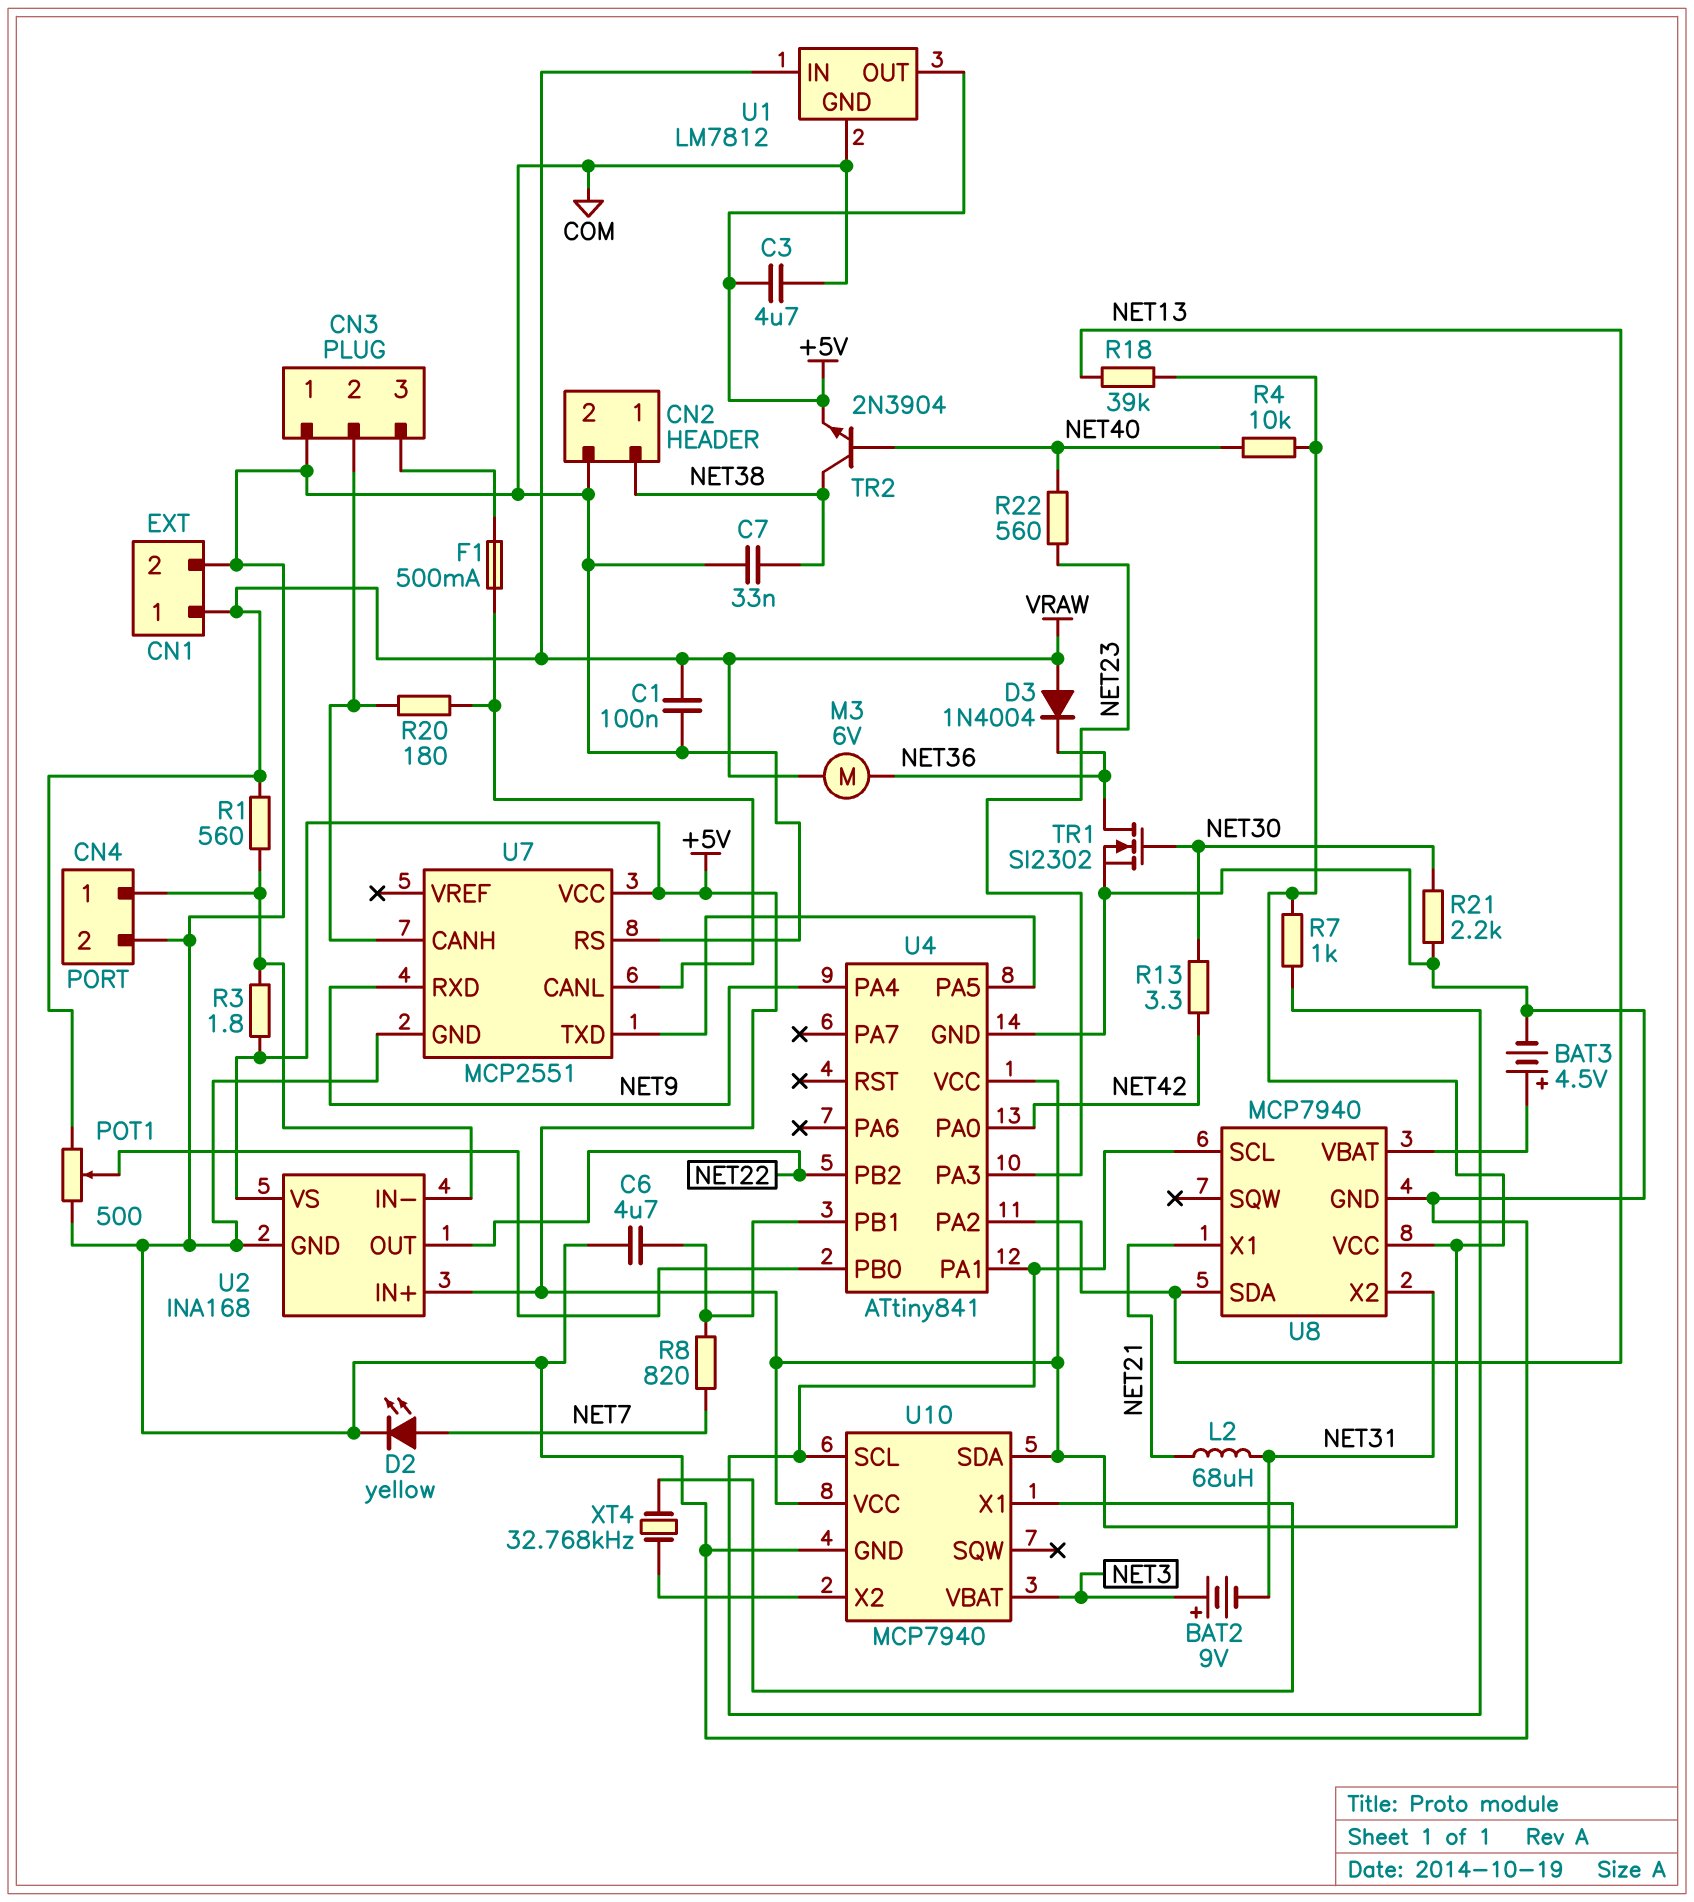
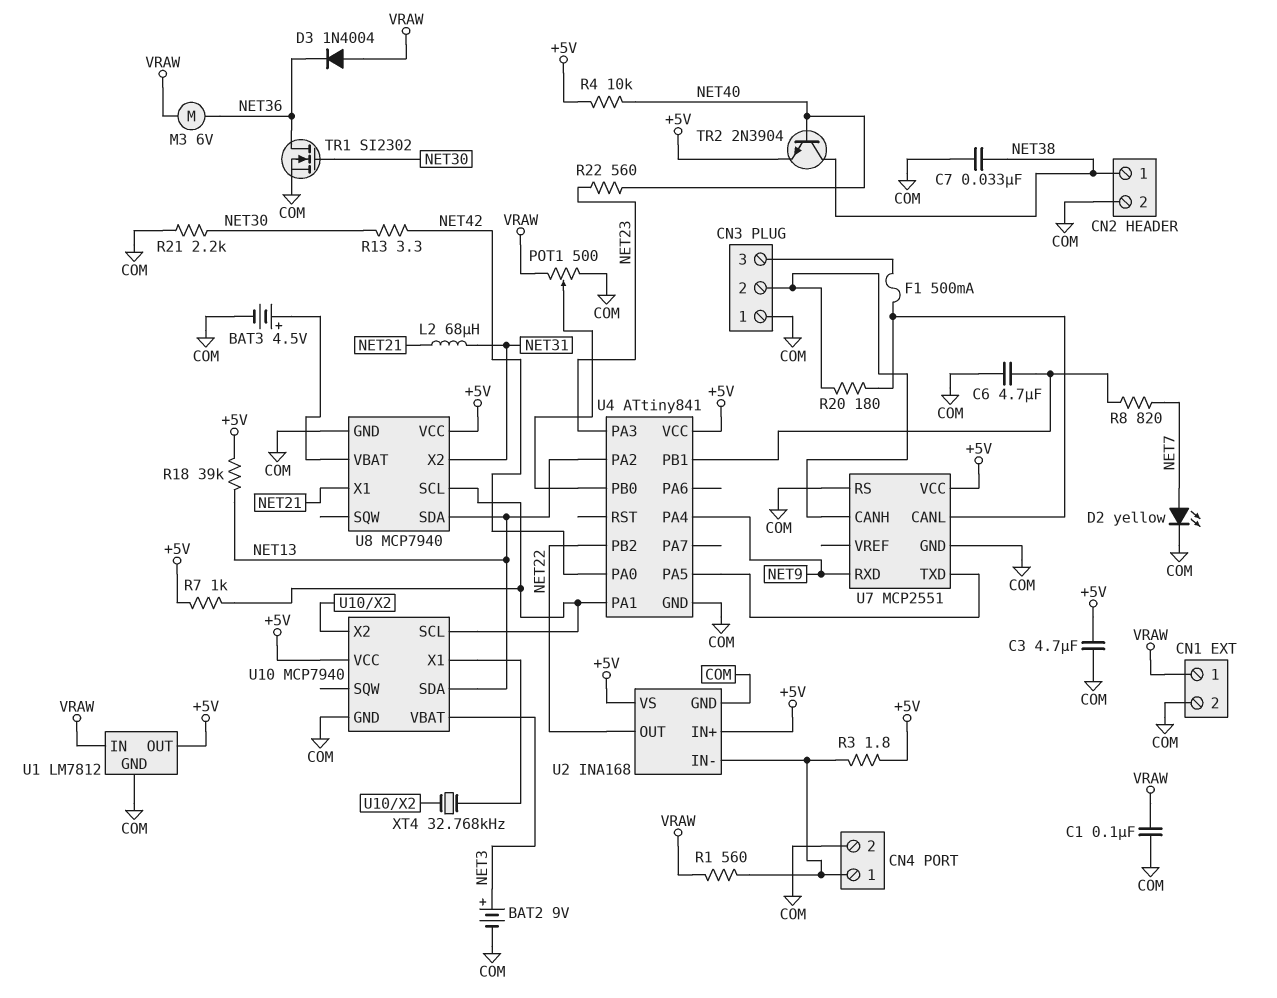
BAT2: 9V (plus NET3, minus NET31) -> 9V (plus NET3, minus COM)
U10 pin SDA: +5V -> NET13

